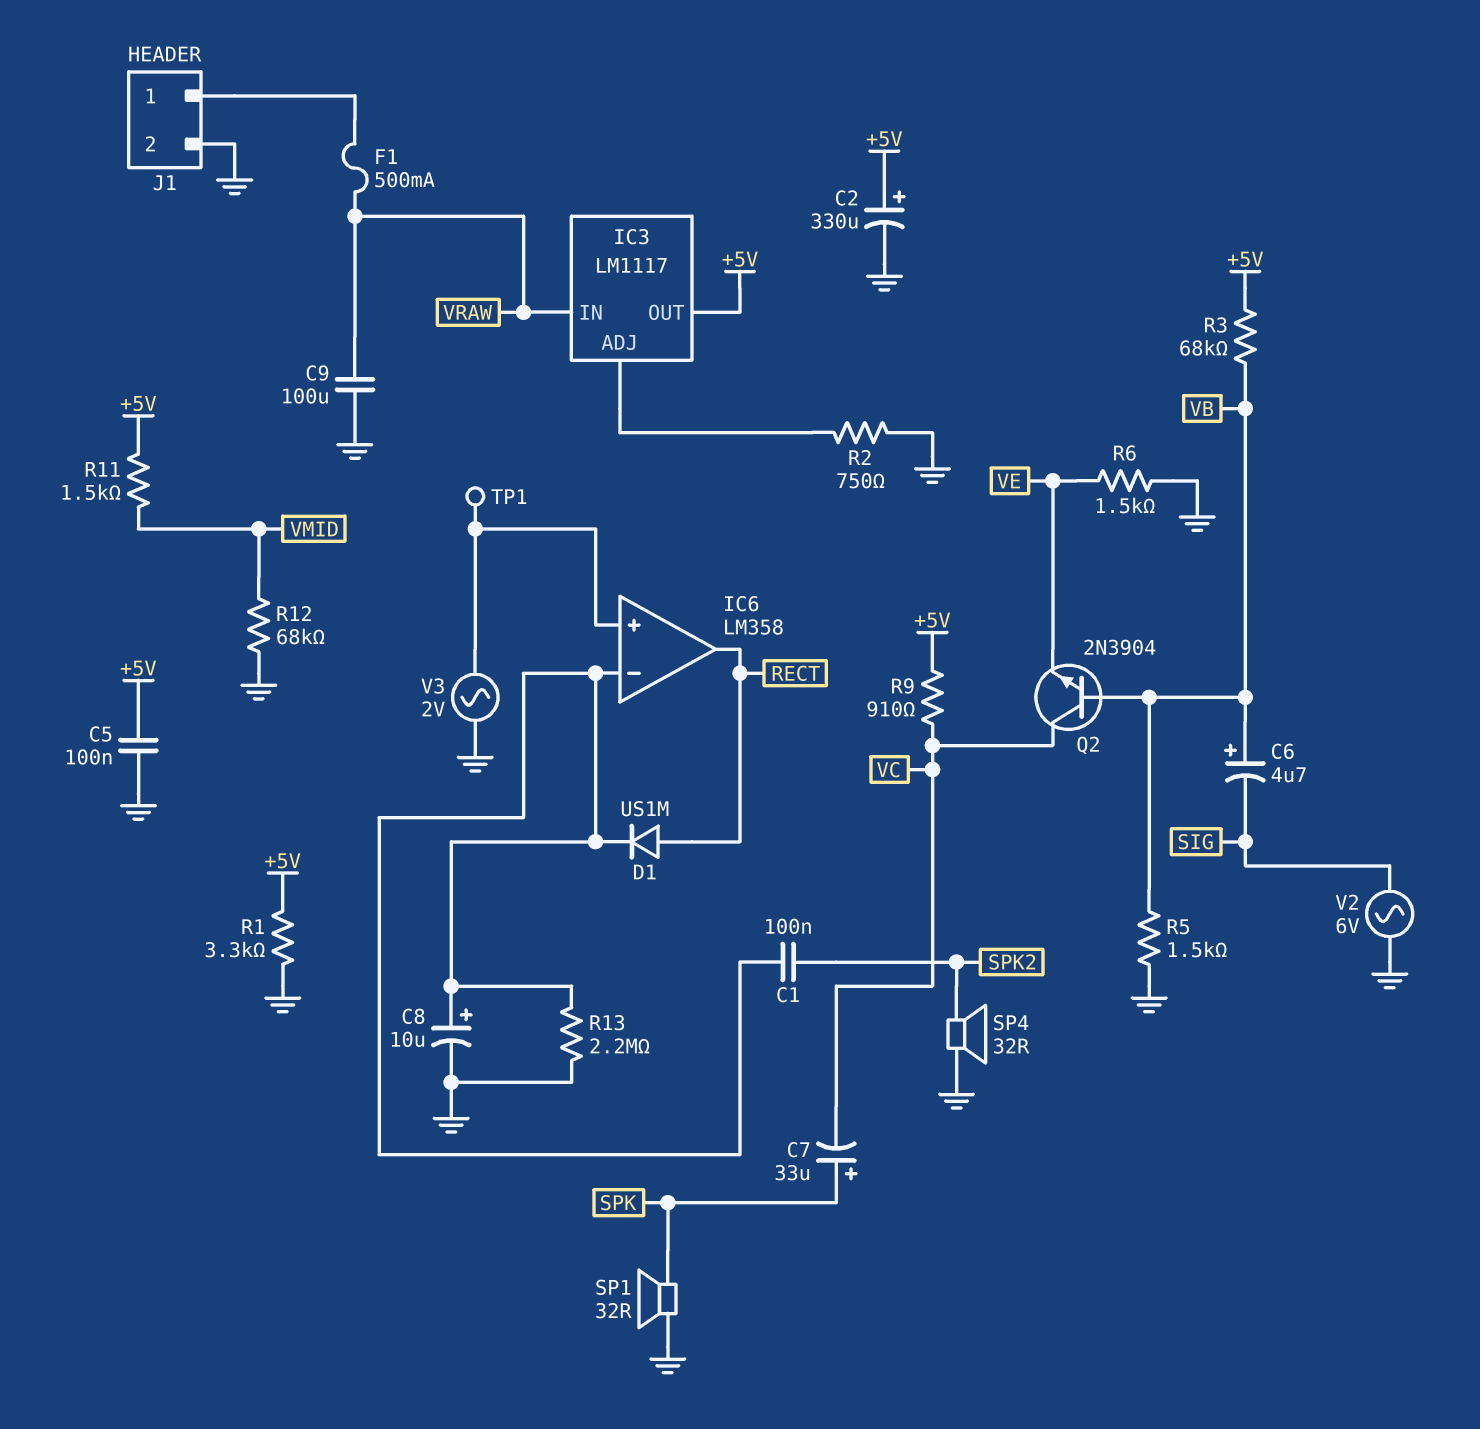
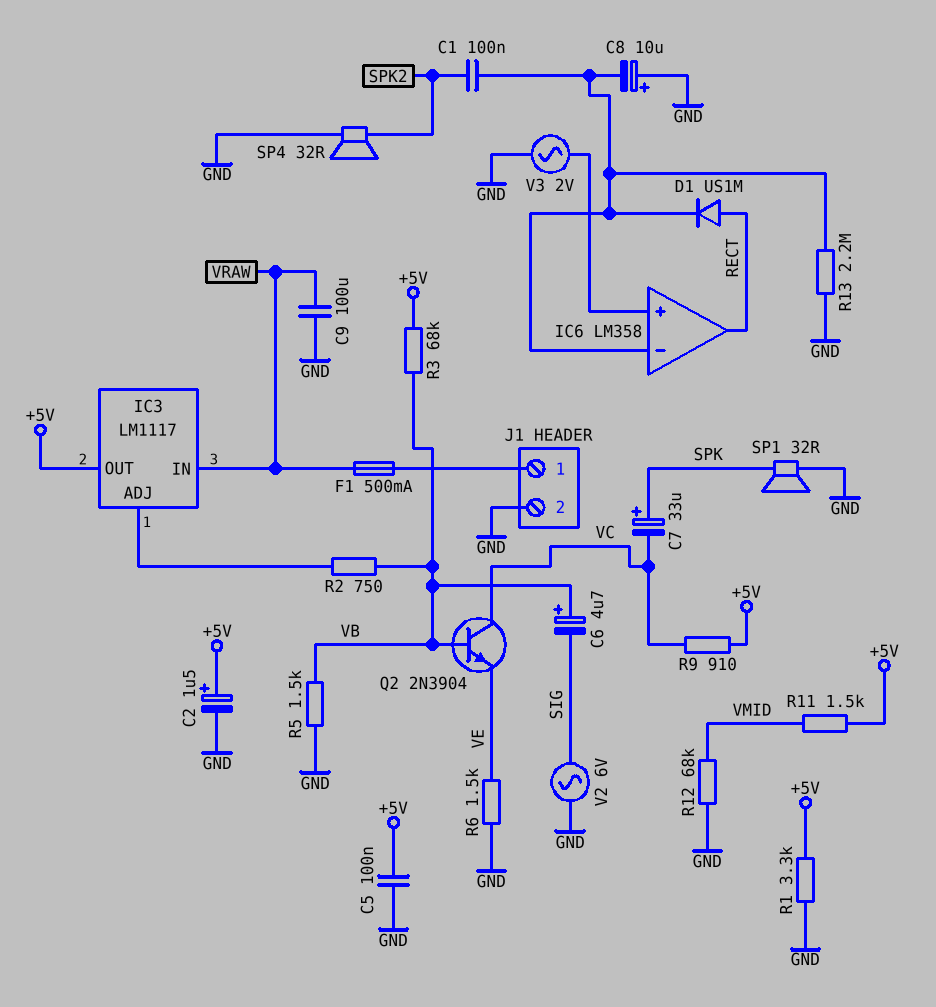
C2: 330uF (plus +5V, minus GND) -> 1.5uF (plus +5V, minus GND)
C8: 10uF (plus IC6/in-, minus GND) -> 10uF (plus GND, minus IC6/in-)
R2: 750 (GND, IC3/ADJ) -> 750 (IC3/ADJ, VB)
TP1: test point (IC6/in+) -> none

